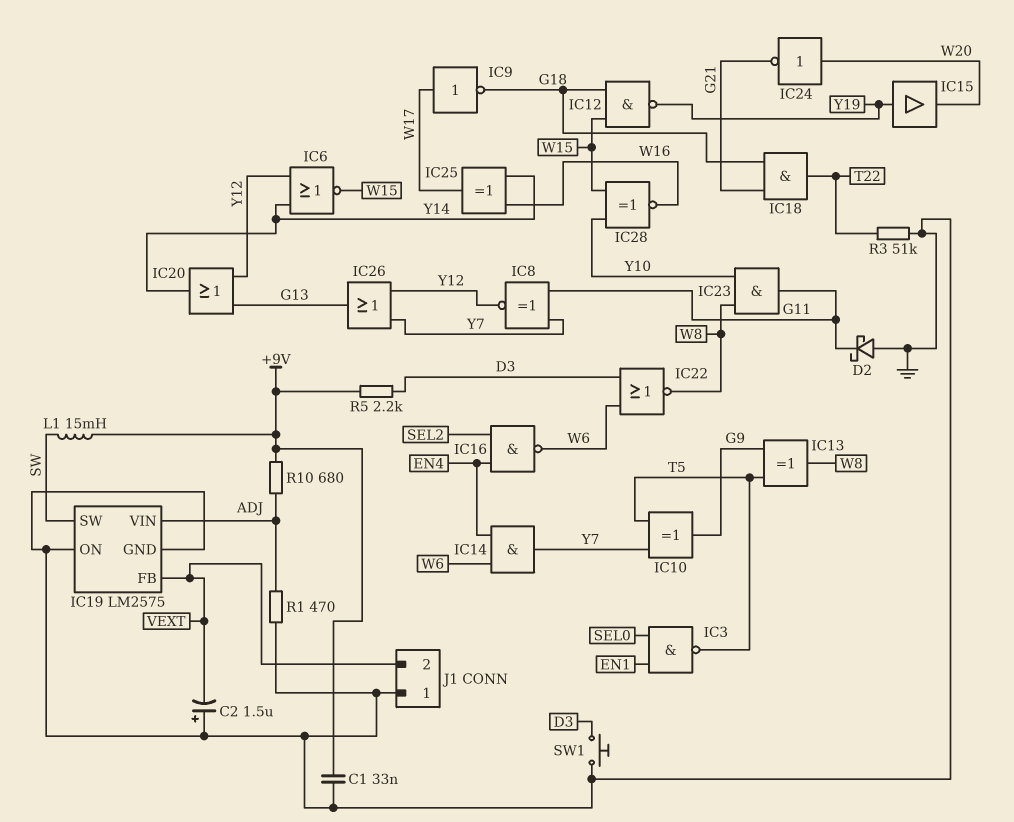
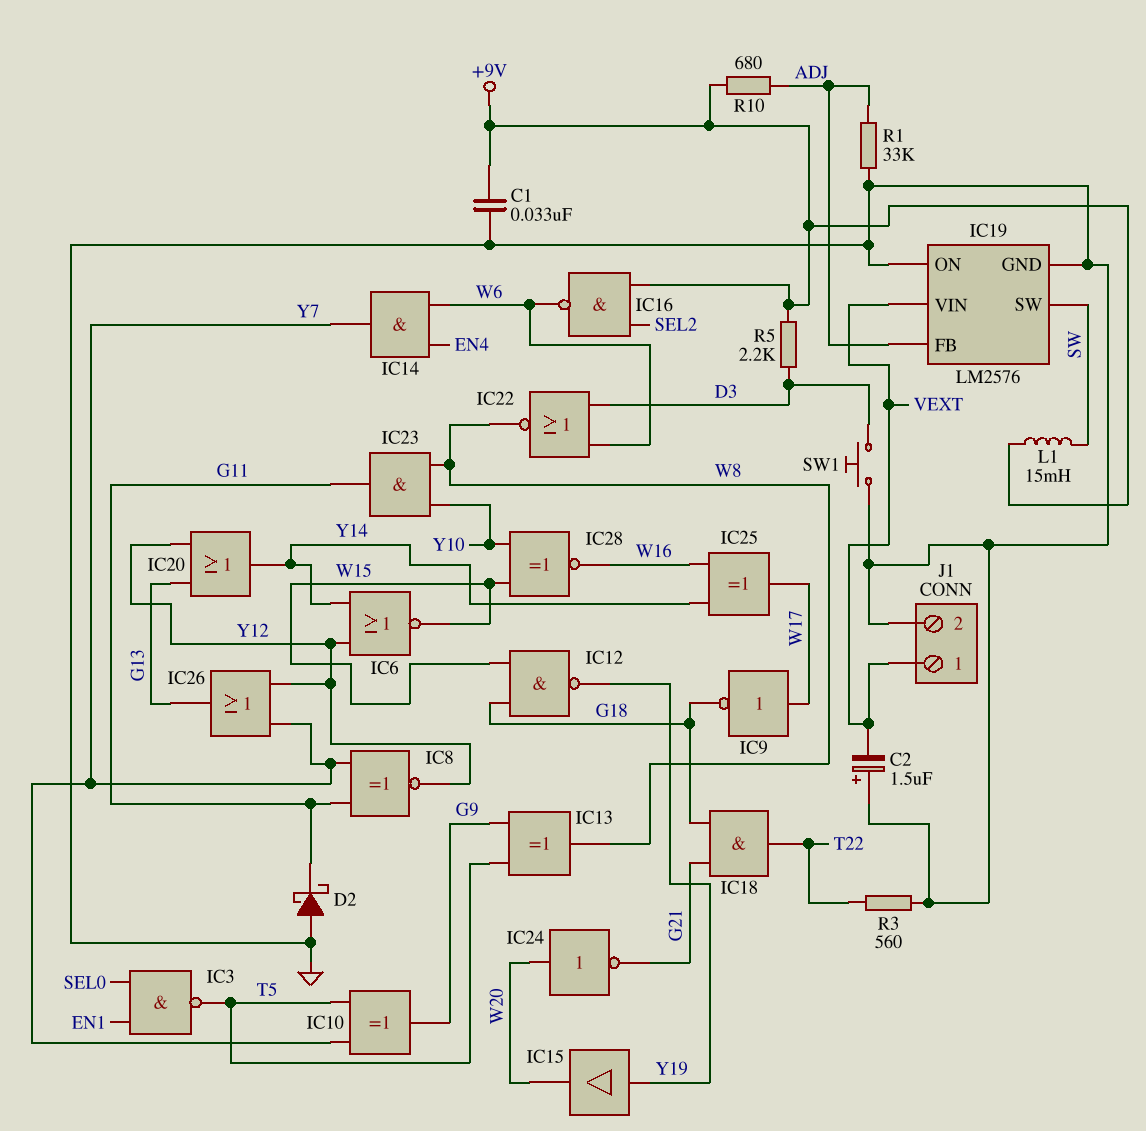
IC16: NAND (in EN4, in SEL2, out W6) -> NAND (in +9V, in SEL2, out W6)
IC19: LM2575 -> LM2576
IC19 pin FB: VEXT -> ADJ
IC19 pin VIN: ADJ -> VEXT
J1 pin 1: GND -> VEXT
J1 pin 2: VEXT -> GND
R1: 470 (ADJ, GND) -> 33k (ADJ, GND)
R3: 51k (GND, T22) -> 560 (GND, T22)

